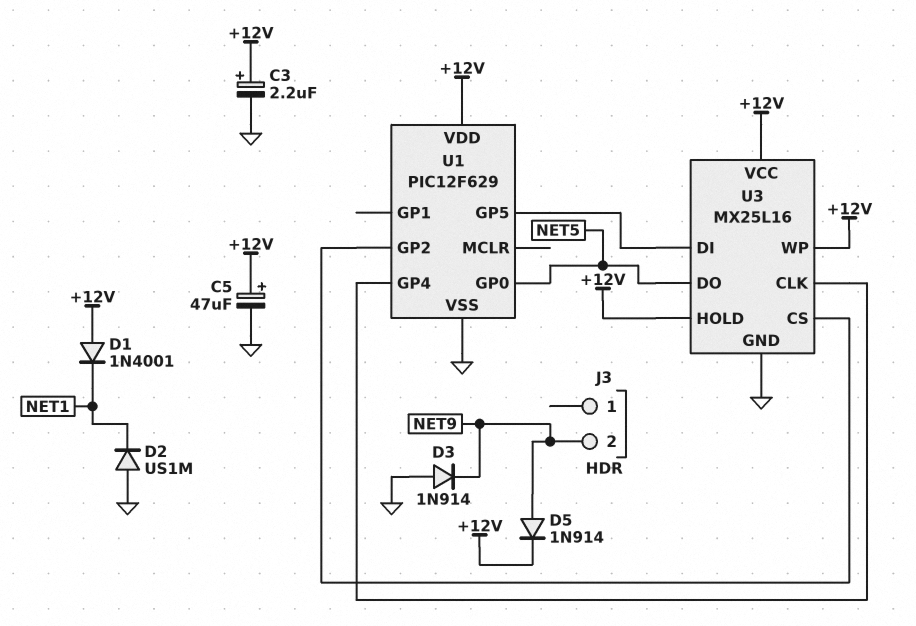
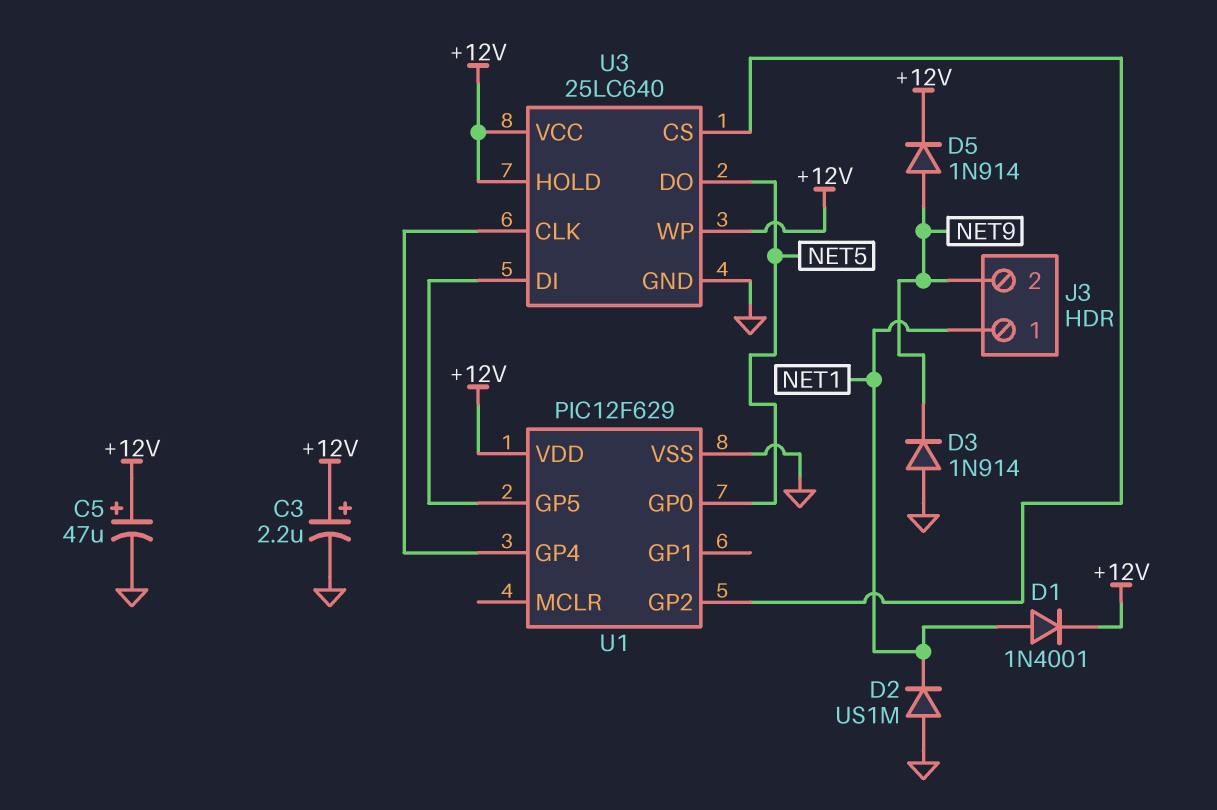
D1: diode 1N4001 (A +12V, K NET1) -> diode 1N4001 (A NET1, K +12V)
J3 pin 1: none -> NET1
U3: MX25L16 -> 25LC640

